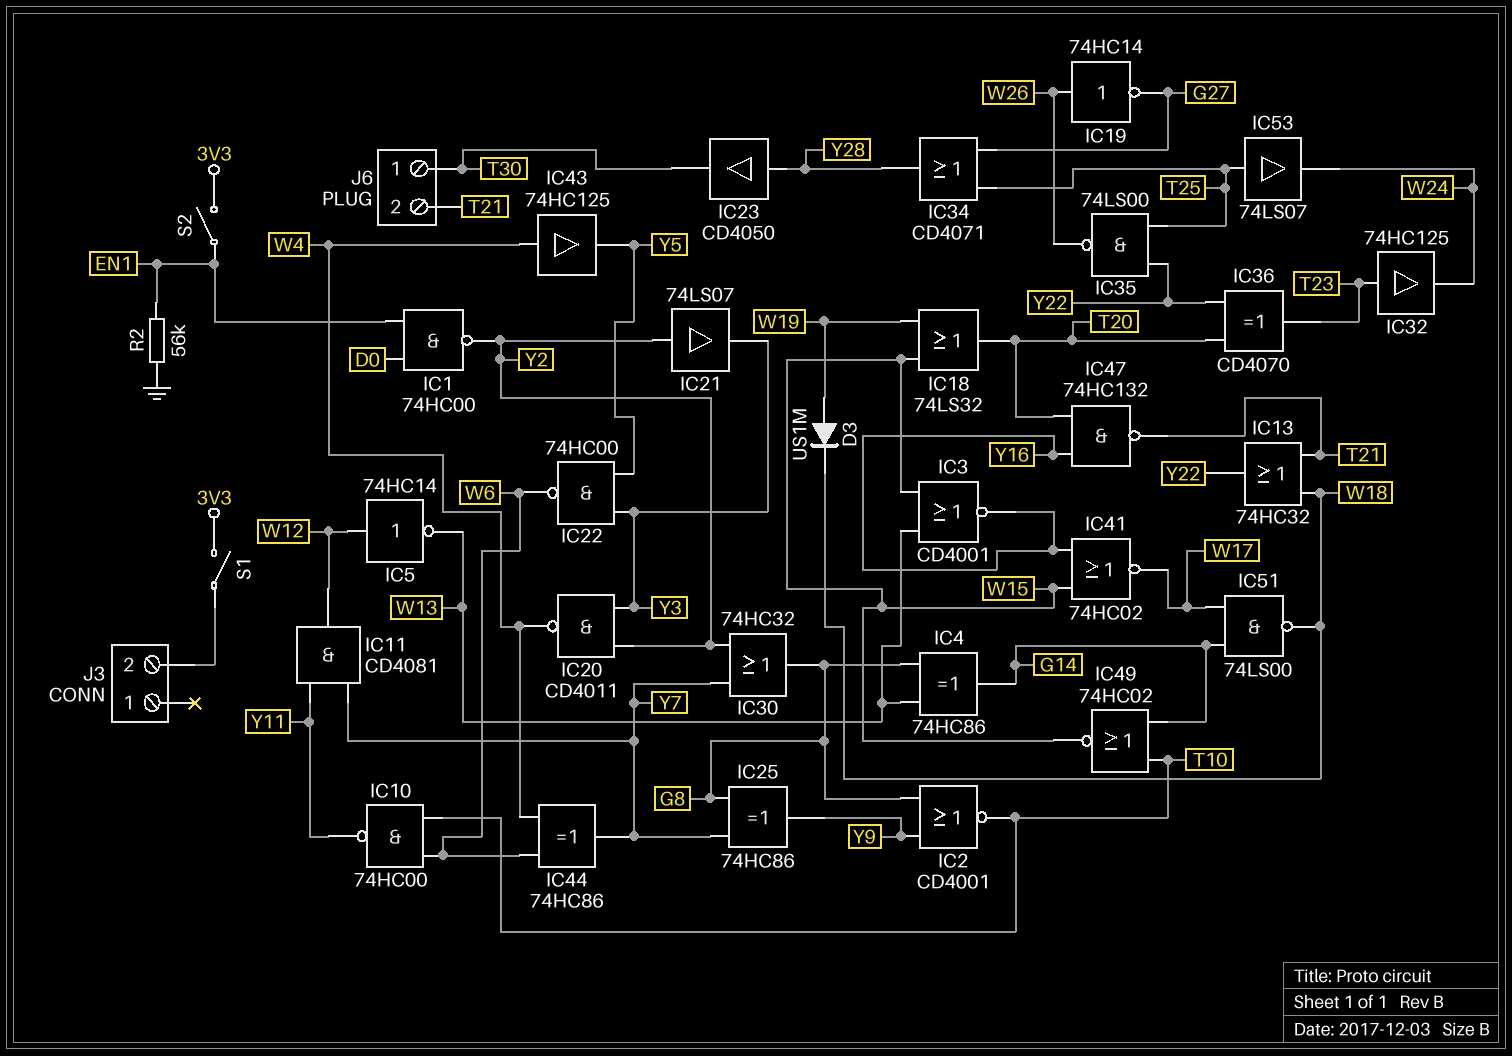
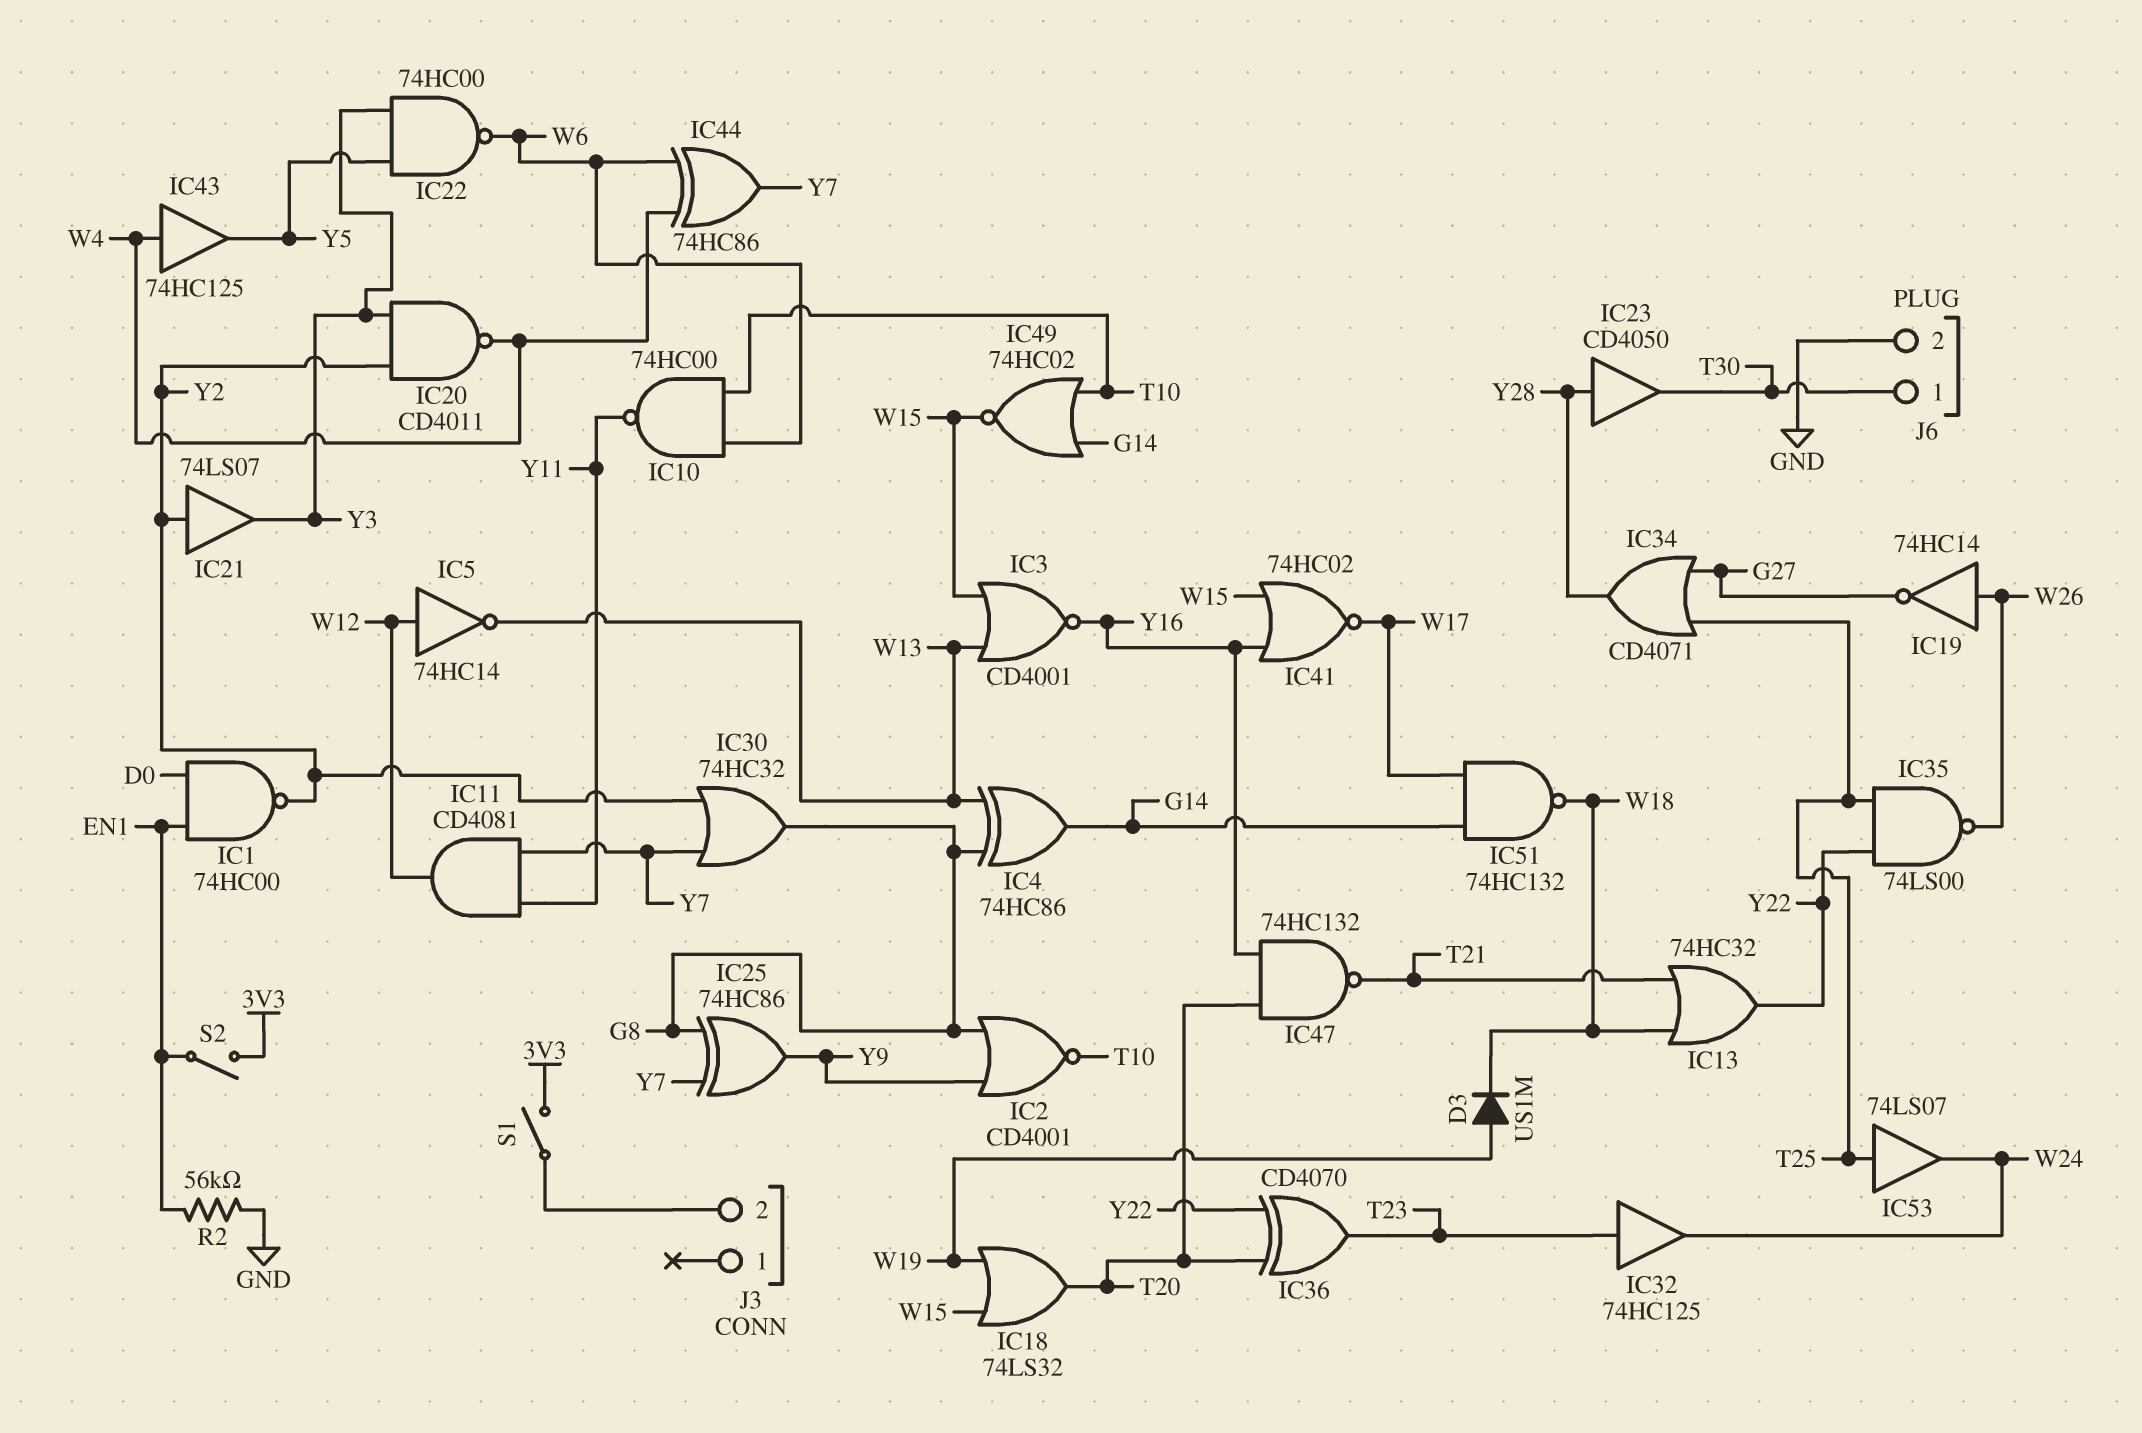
IC51: NAND 74LS00 (in G14, in W17, out W18) -> NAND 74HC132 (in G14, in W17, out W18)
J6 pin 2: T21 -> GND

